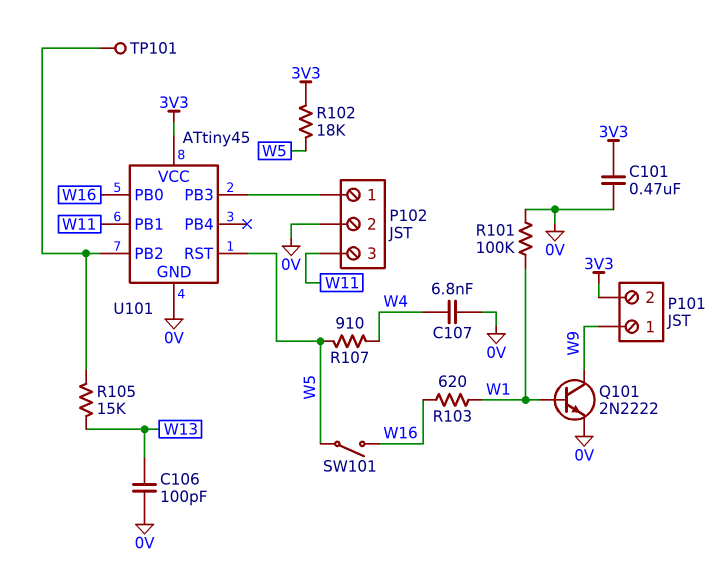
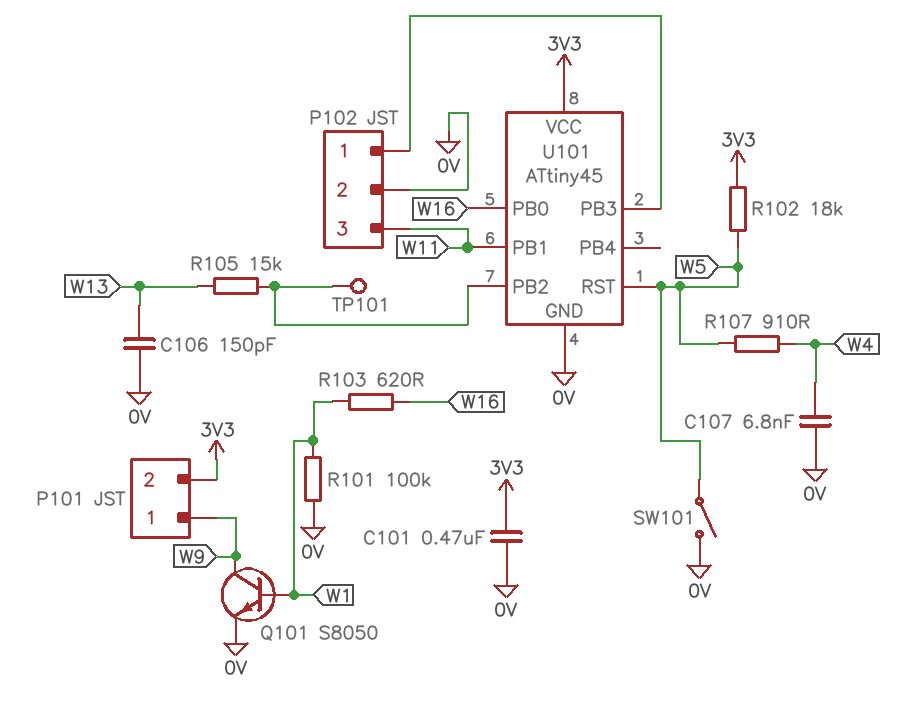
C106: 100pF (0V, W13) -> 150pF (0V, W13)
Q101: NPN 2N2222 (B W1, C W9, E 0V) -> NPN S8050 (B W1, C W9, E 0V)
SW101: switch (W5, W16) -> switch (0V, W5)

